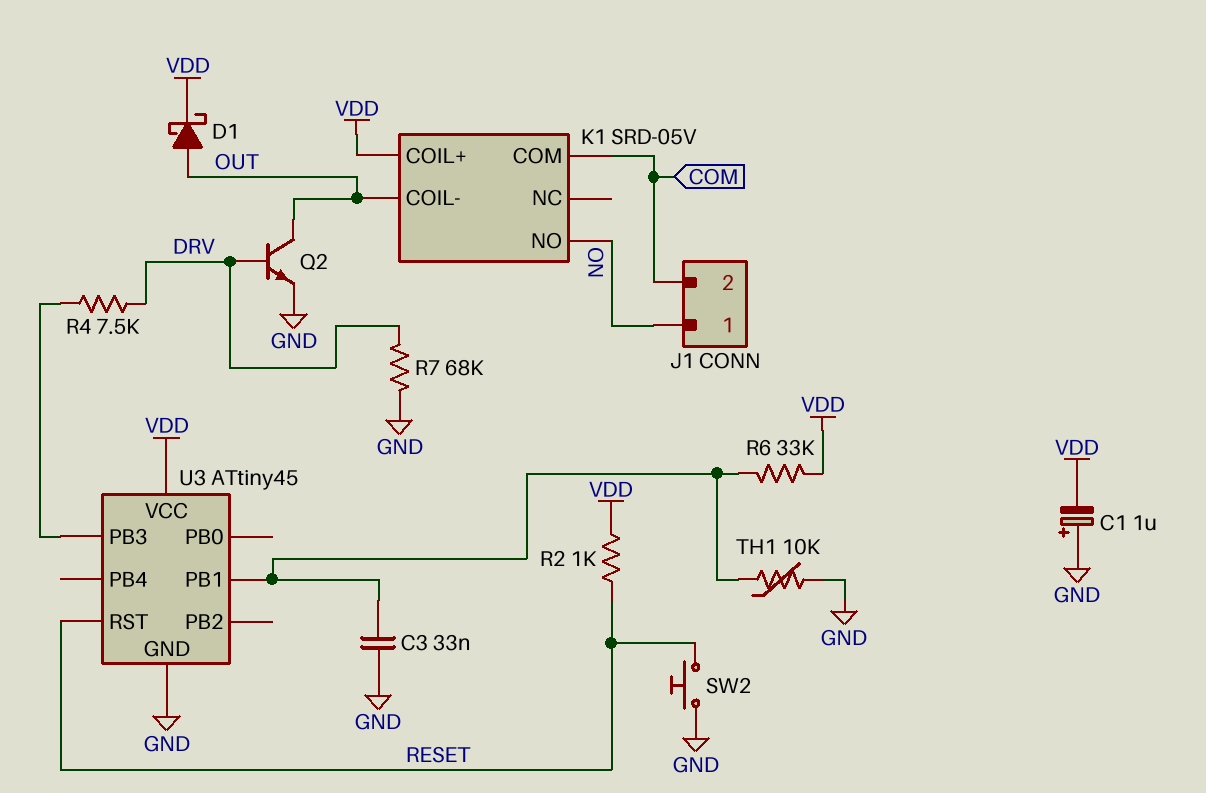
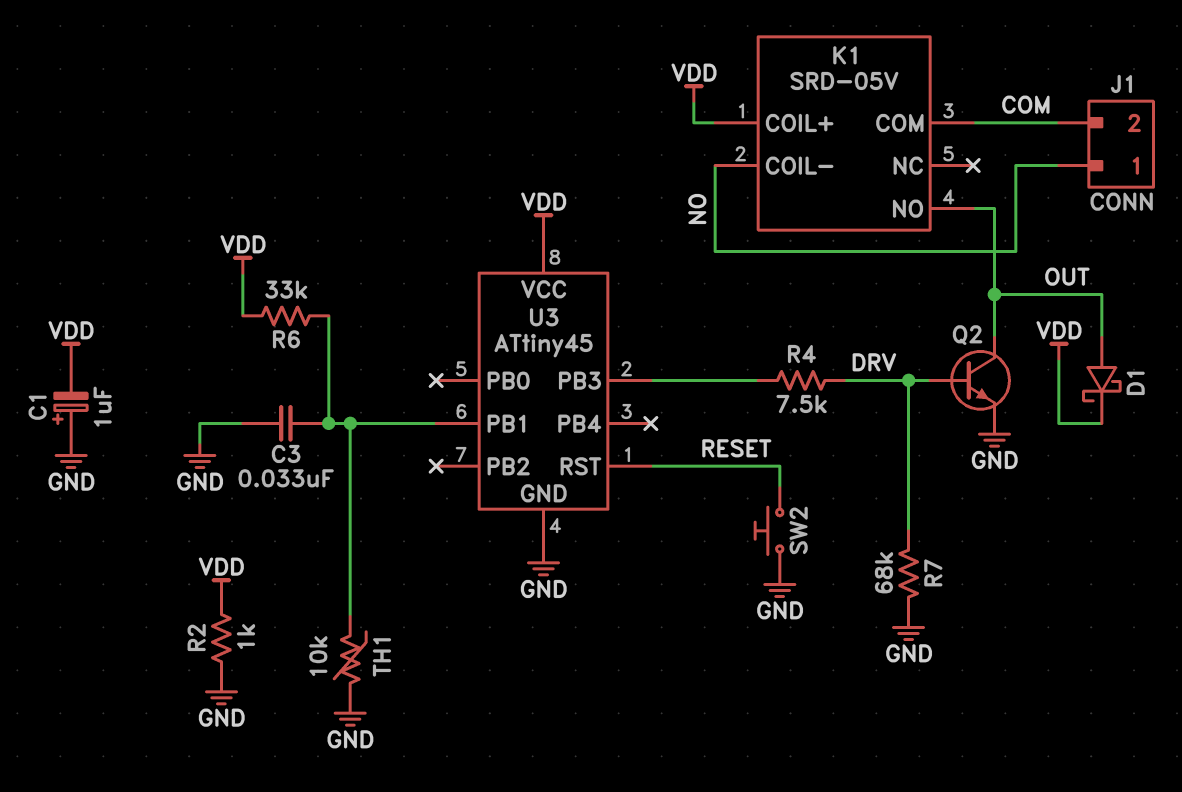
K1 pin COIL-: OUT -> NO
K1 pin NO: NO -> OUT
R2: 1k (RESET, VDD) -> 1k (GND, VDD)

